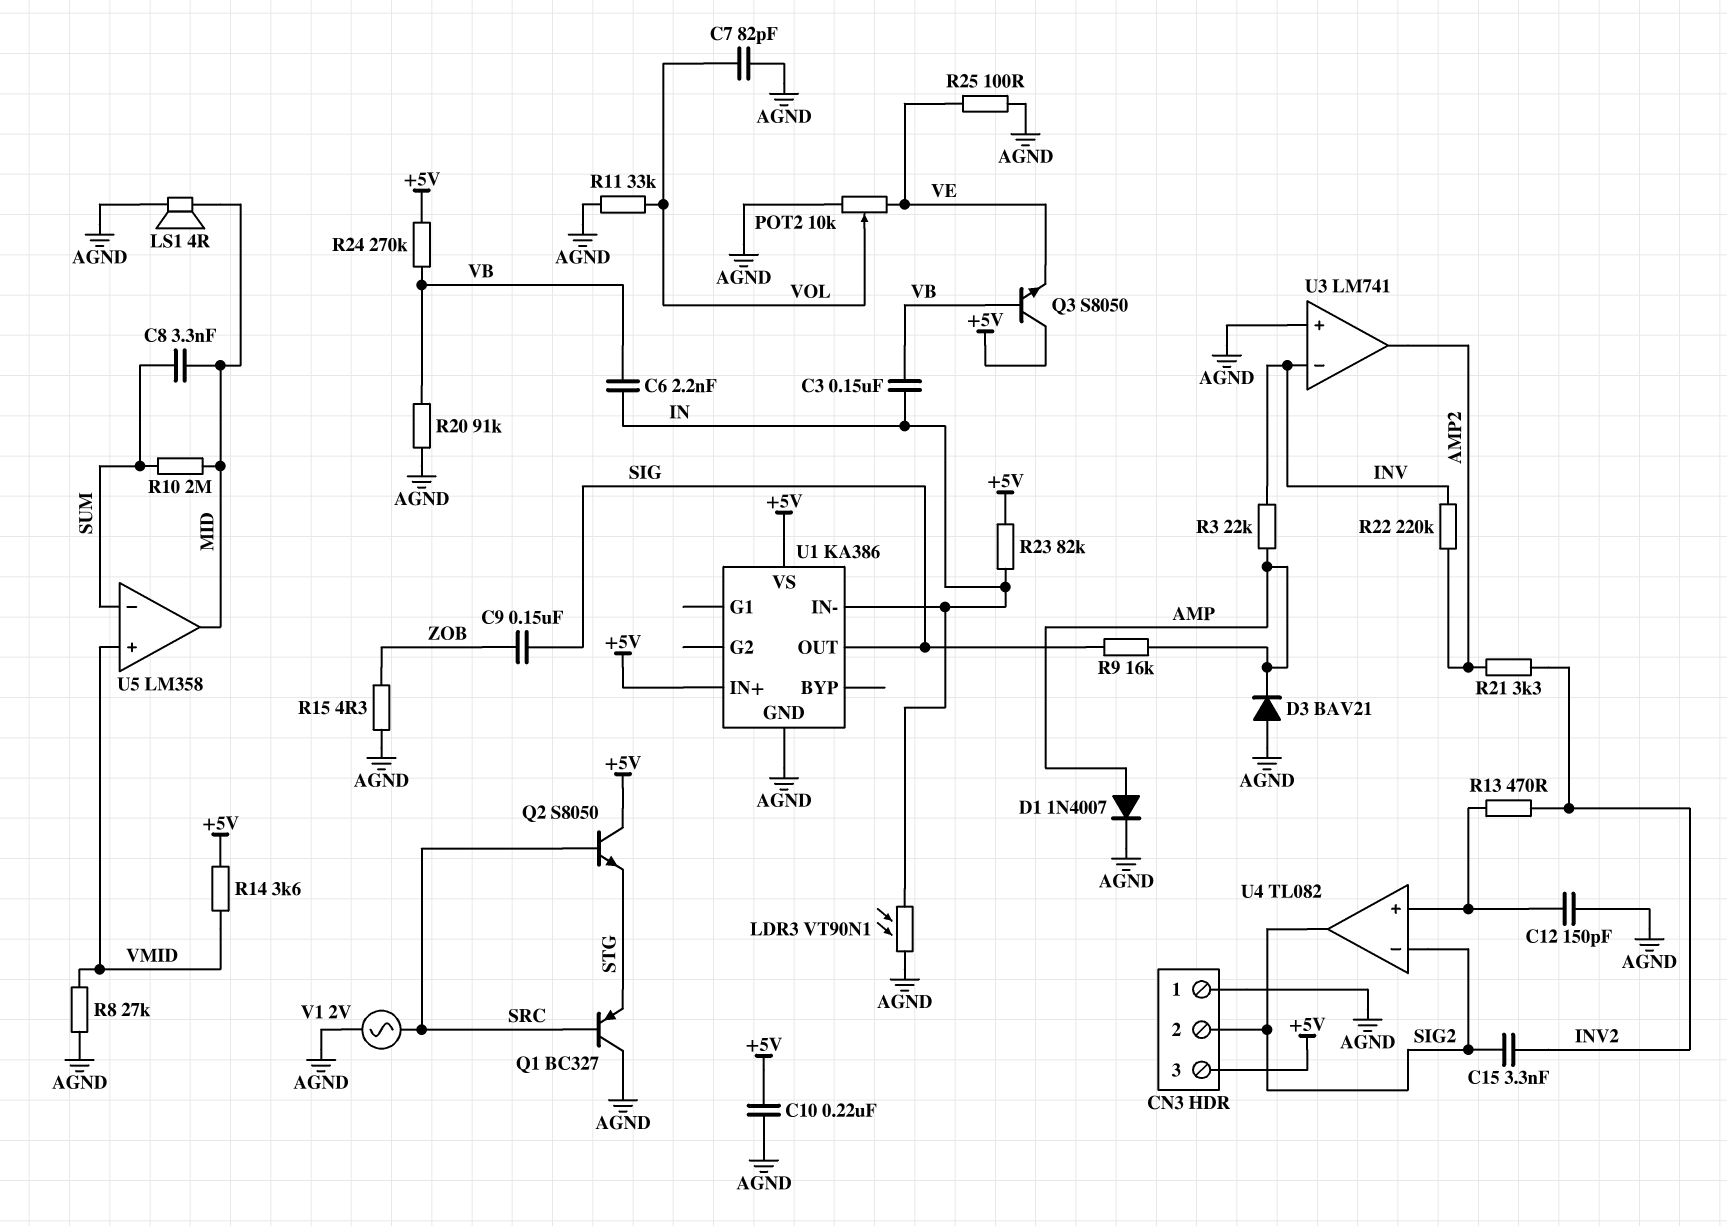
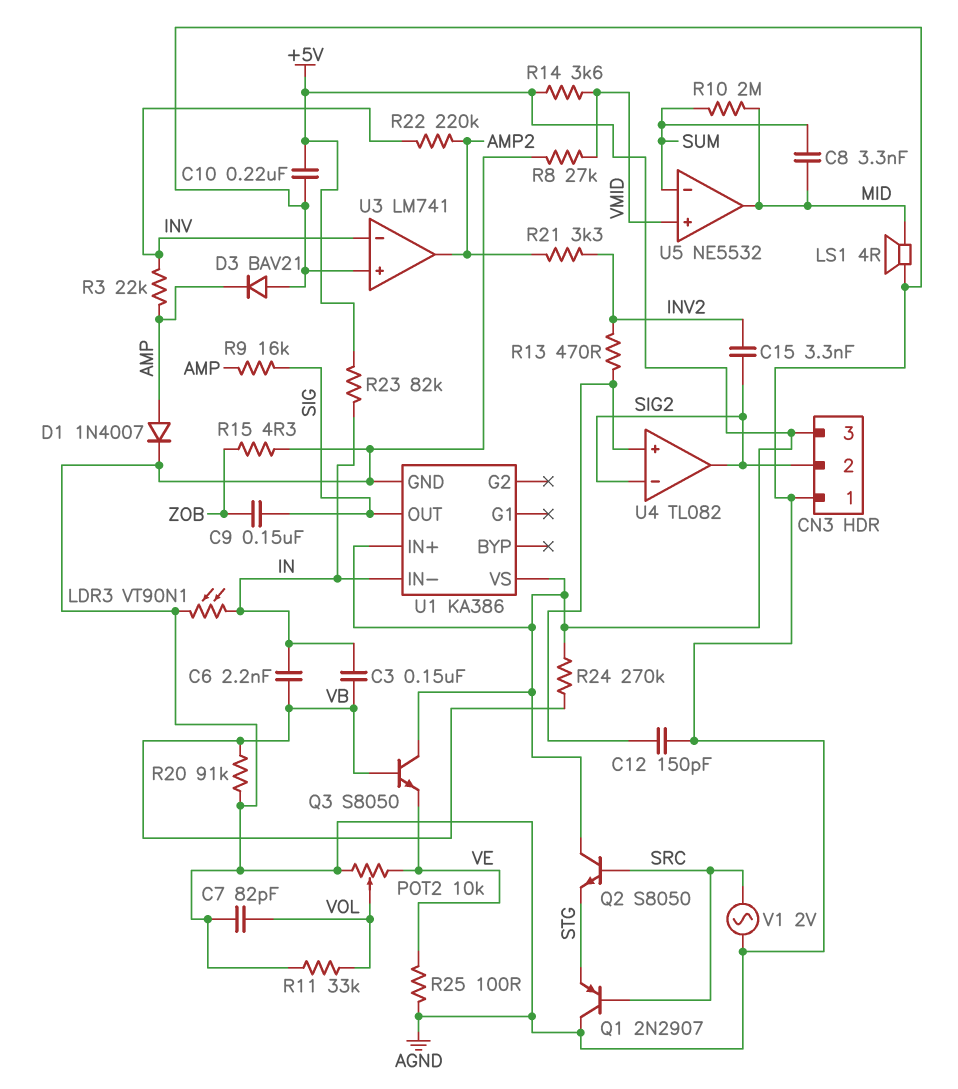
Q1: PNP BC327 (B SRC, C AGND, E STG) -> PNP 2N2907 (B SRC, C AGND, E STG)
U5: LM358 -> NE5532

